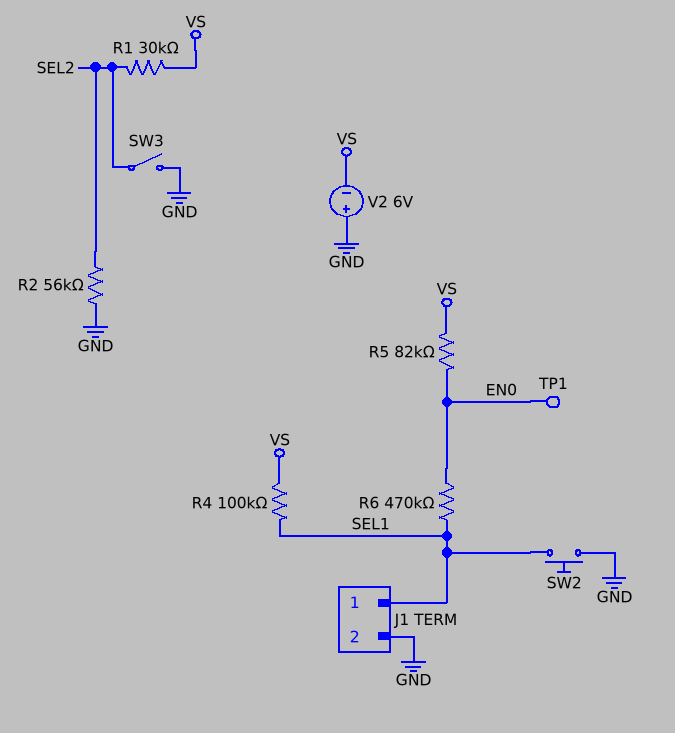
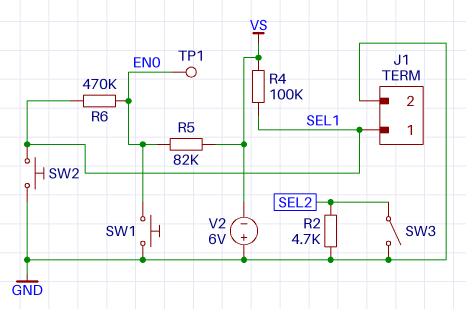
R1: 30k (SEL2, VS) -> none
R2: 56k (GND, SEL2) -> 4.7k (GND, SEL2)
SW1: none -> button (EN0, GND)

